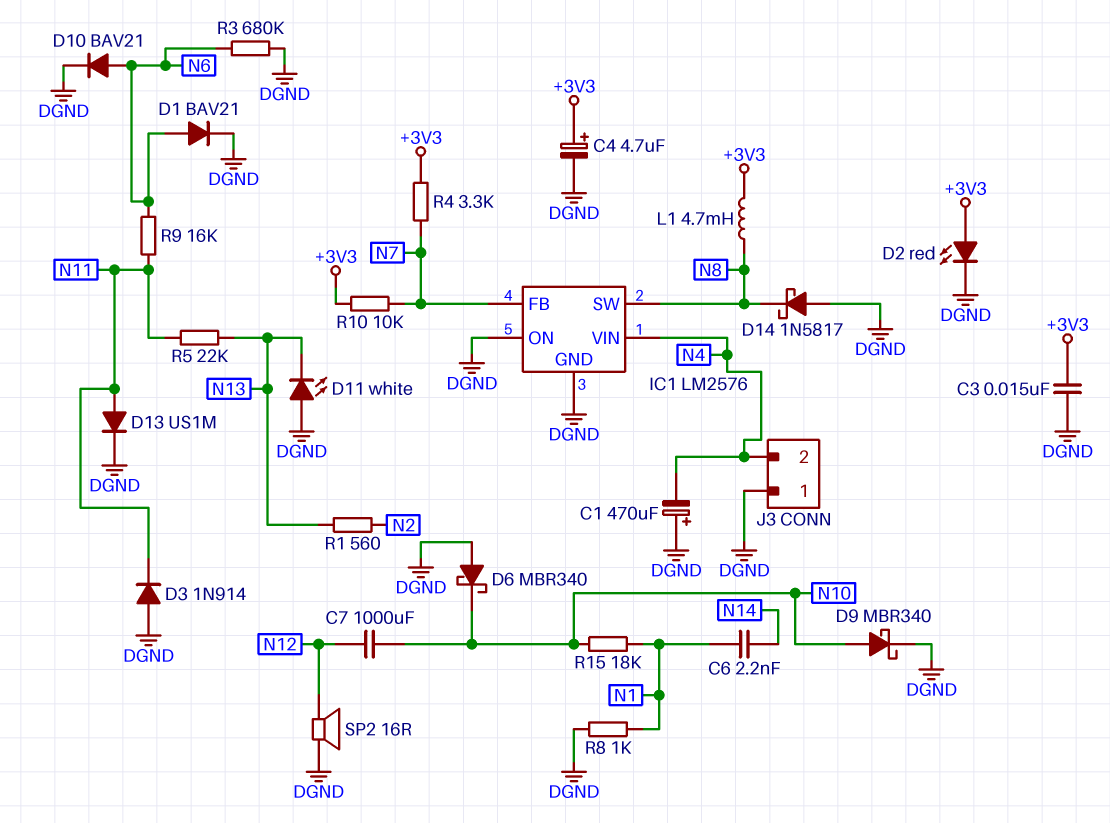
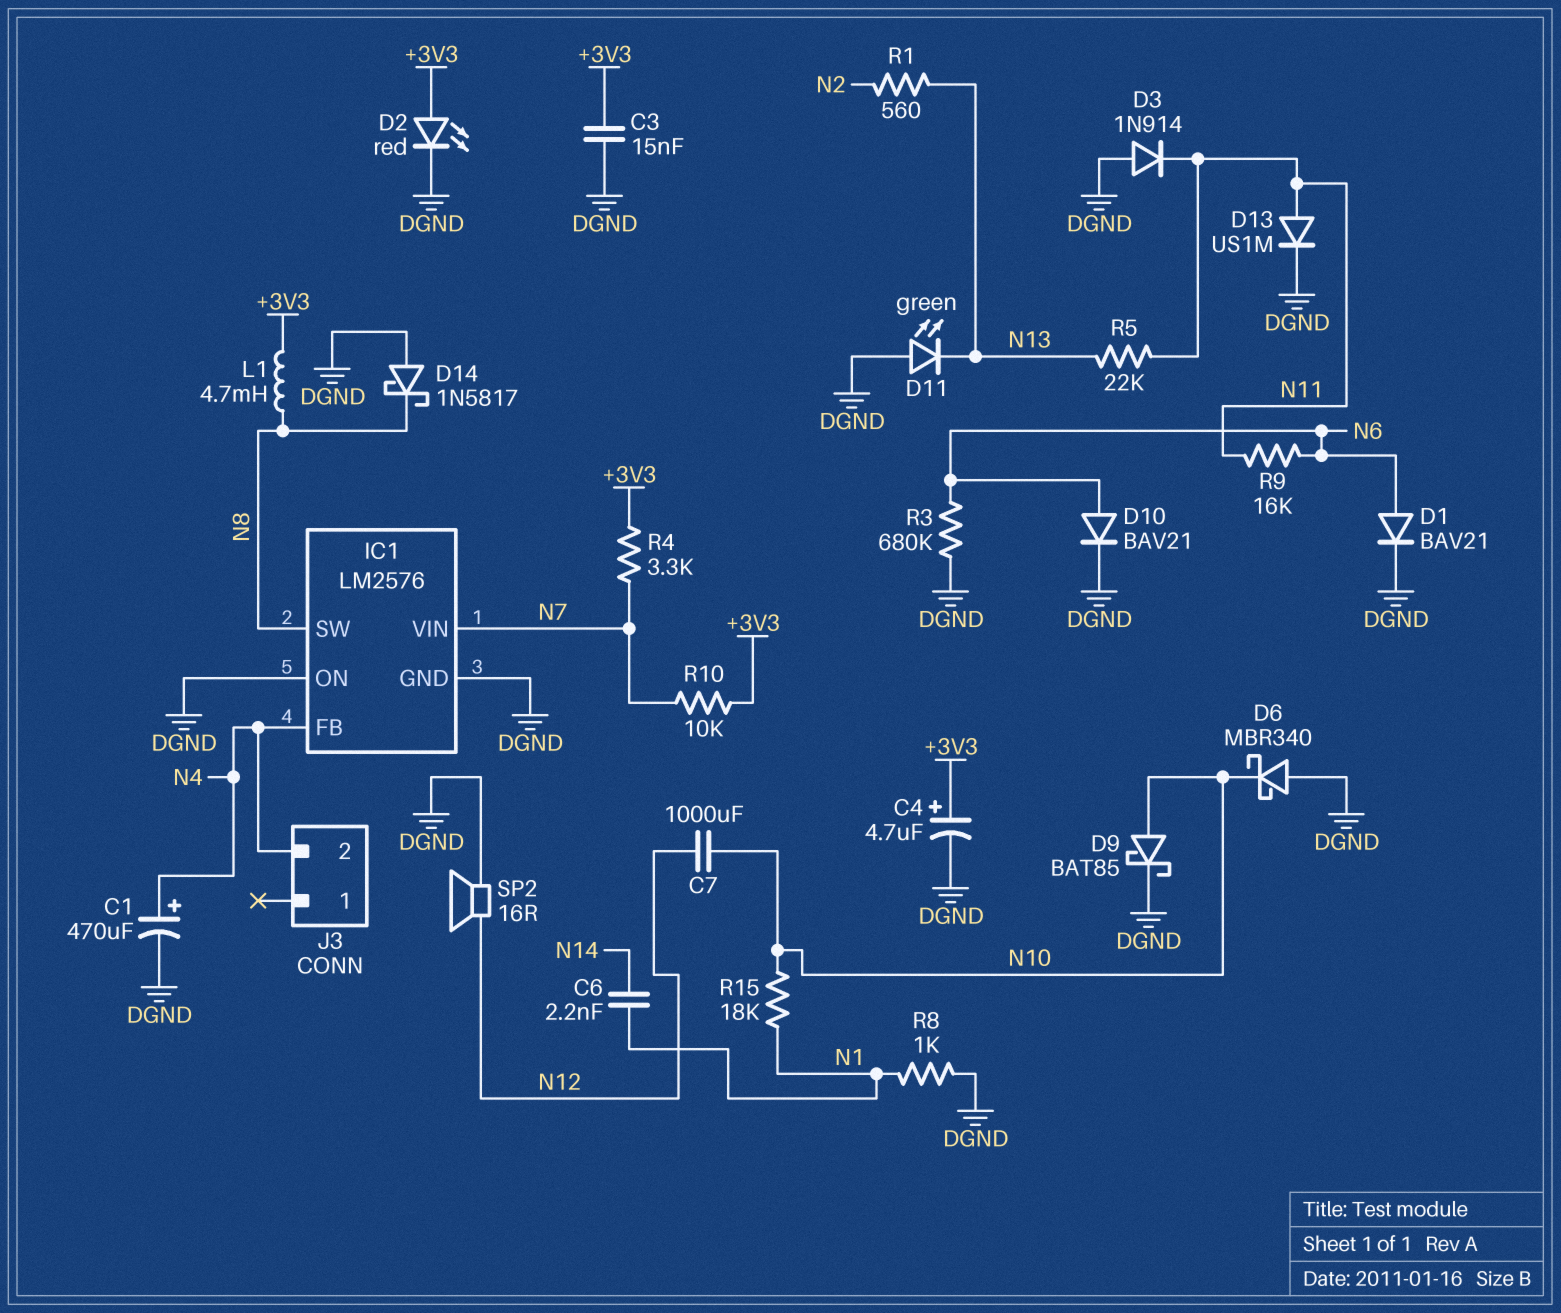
C1: 470uF (plus DGND, minus N4) -> 470uF (plus N4, minus DGND)
D9: schottky MBR340 (A N10, K DGND) -> schottky BAT85 (A N10, K DGND)
D11: LED white (A DGND, K N13) -> LED green (A DGND, K N13)
IC1 pin FB: N7 -> N4
IC1 pin VIN: N4 -> N7
J3 pin 1: DGND -> none

